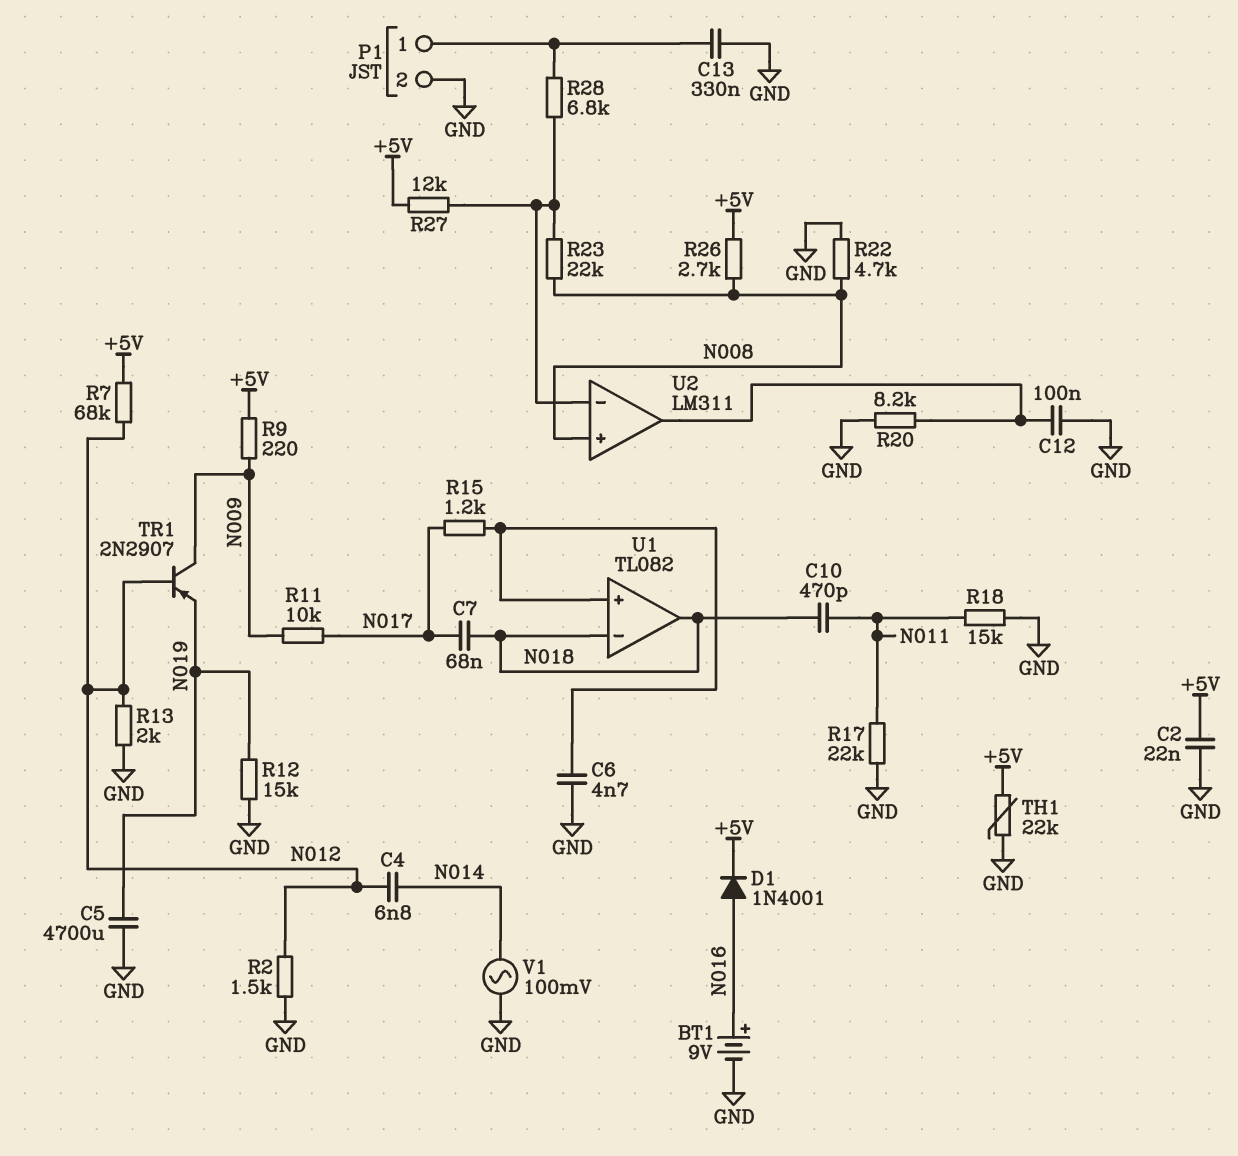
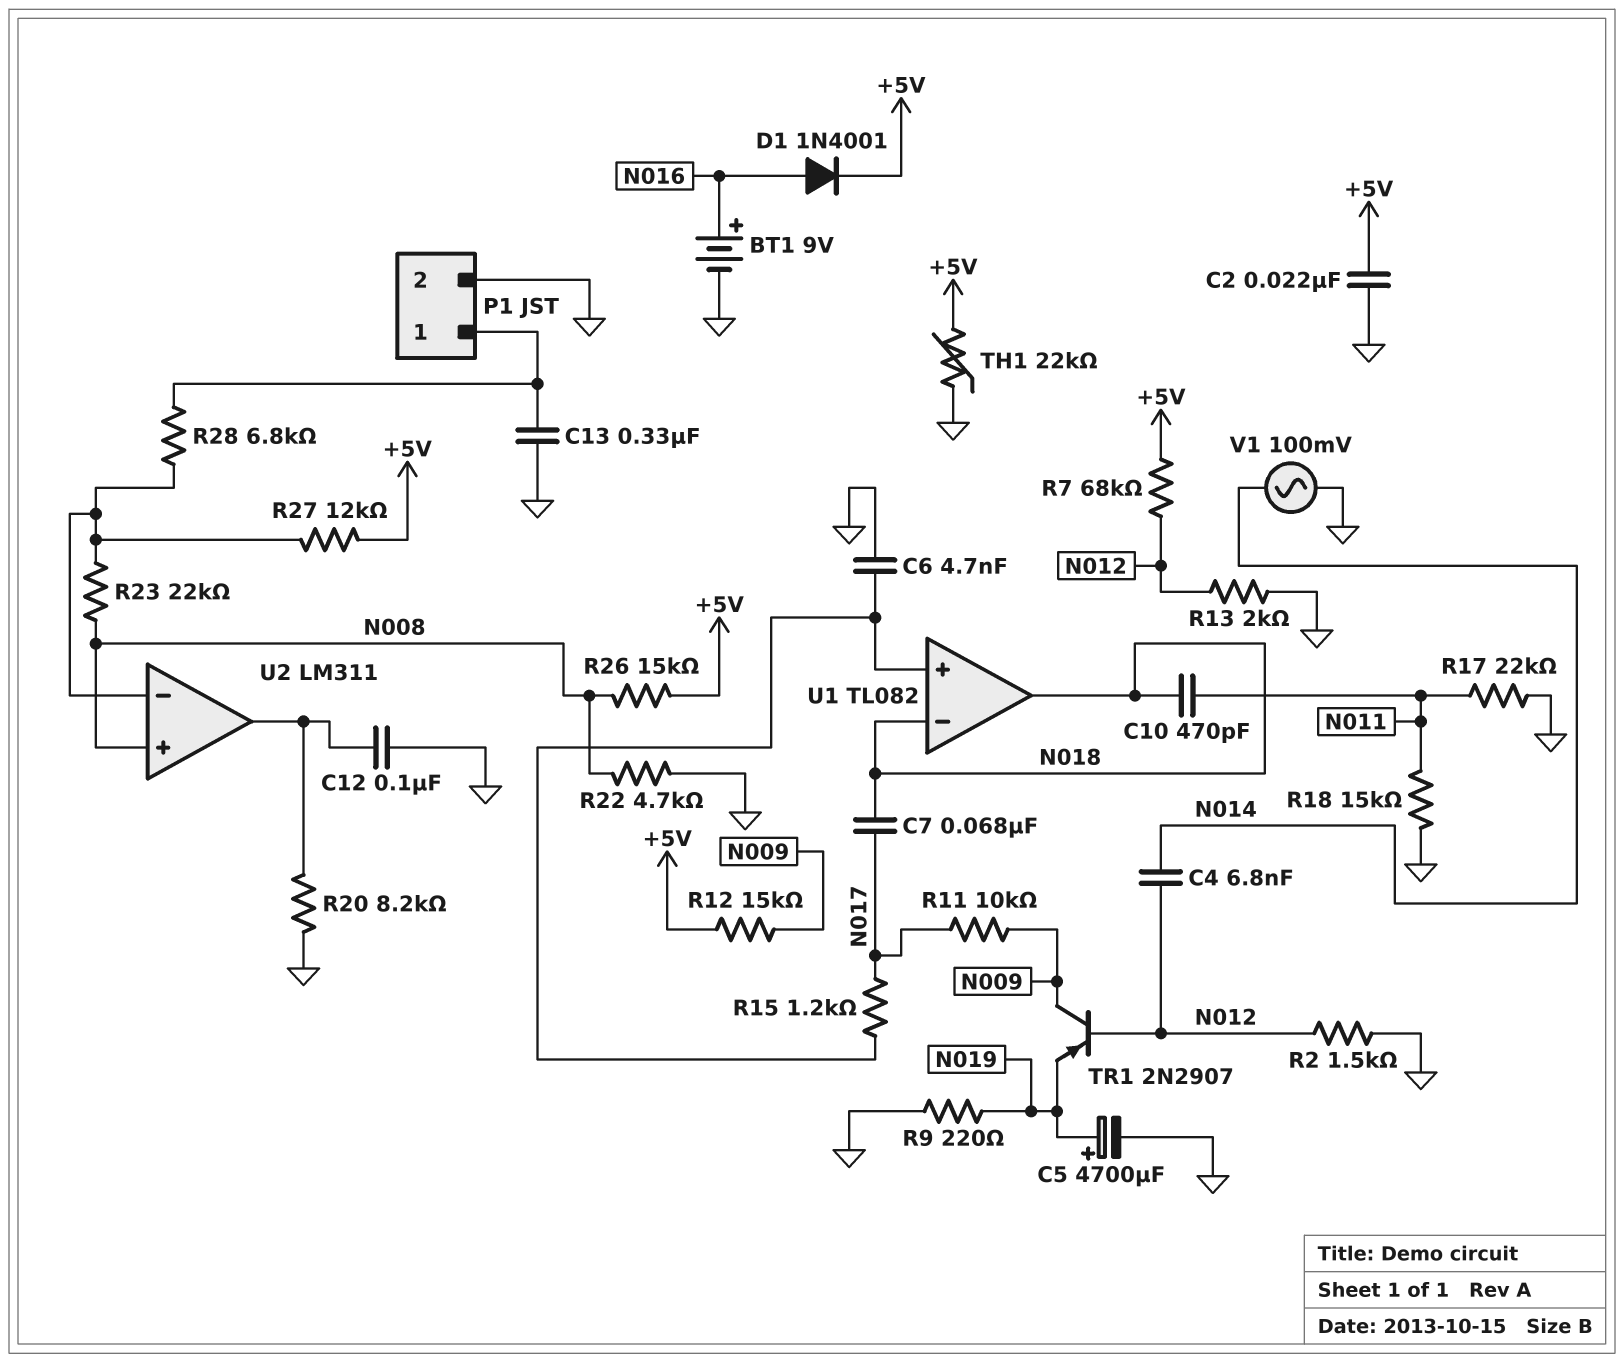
C5: 4700uF (GND, N019) -> 4700uF (plus N019, minus GND)
R9: 220 (+5V, N009) -> 220 (GND, N019)
R12: 15k (GND, N019) -> 15k (+5V, N009)
R26: 2.7k (+5V, N008) -> 15k (+5V, N008)

